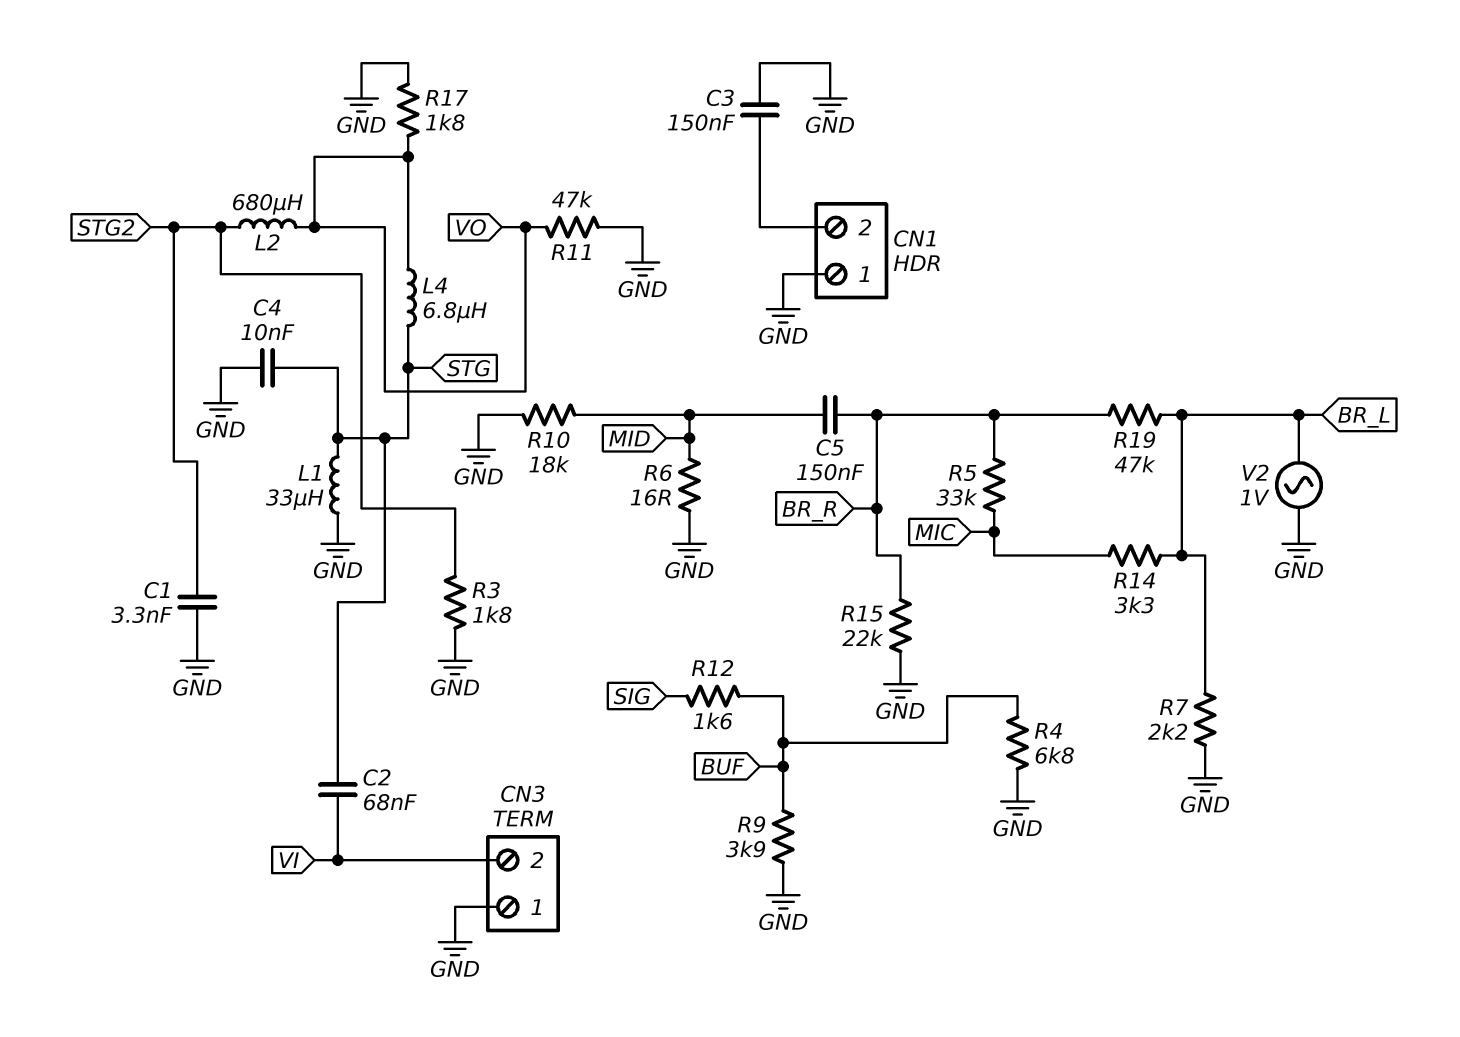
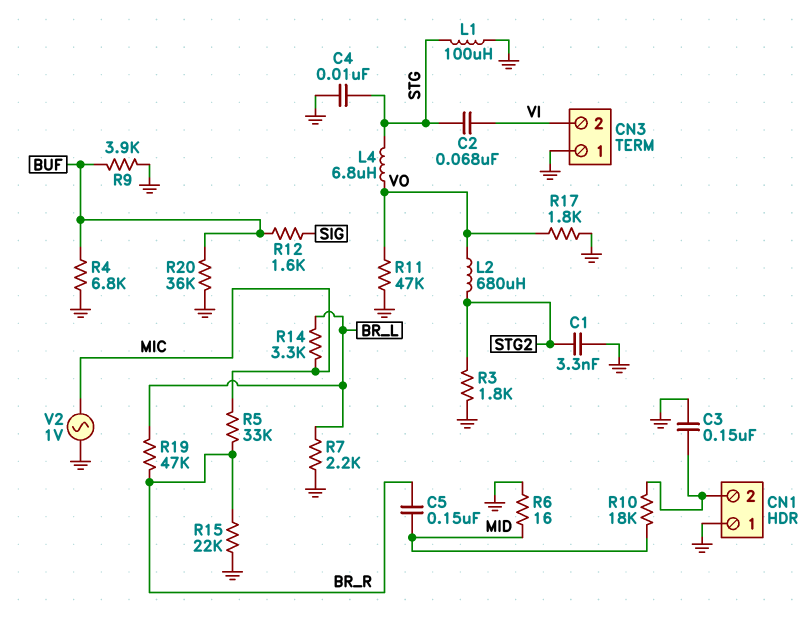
L1: 33uH (GND, STG) -> 100uH (GND, STG)
R10: 18k (GND, MID) -> 18k (CN1/2, MID)
R20: none -> 36k (BUF, GND)
V2: AC 1V (BR_L, GND) -> AC 1V (GND, MIC)

